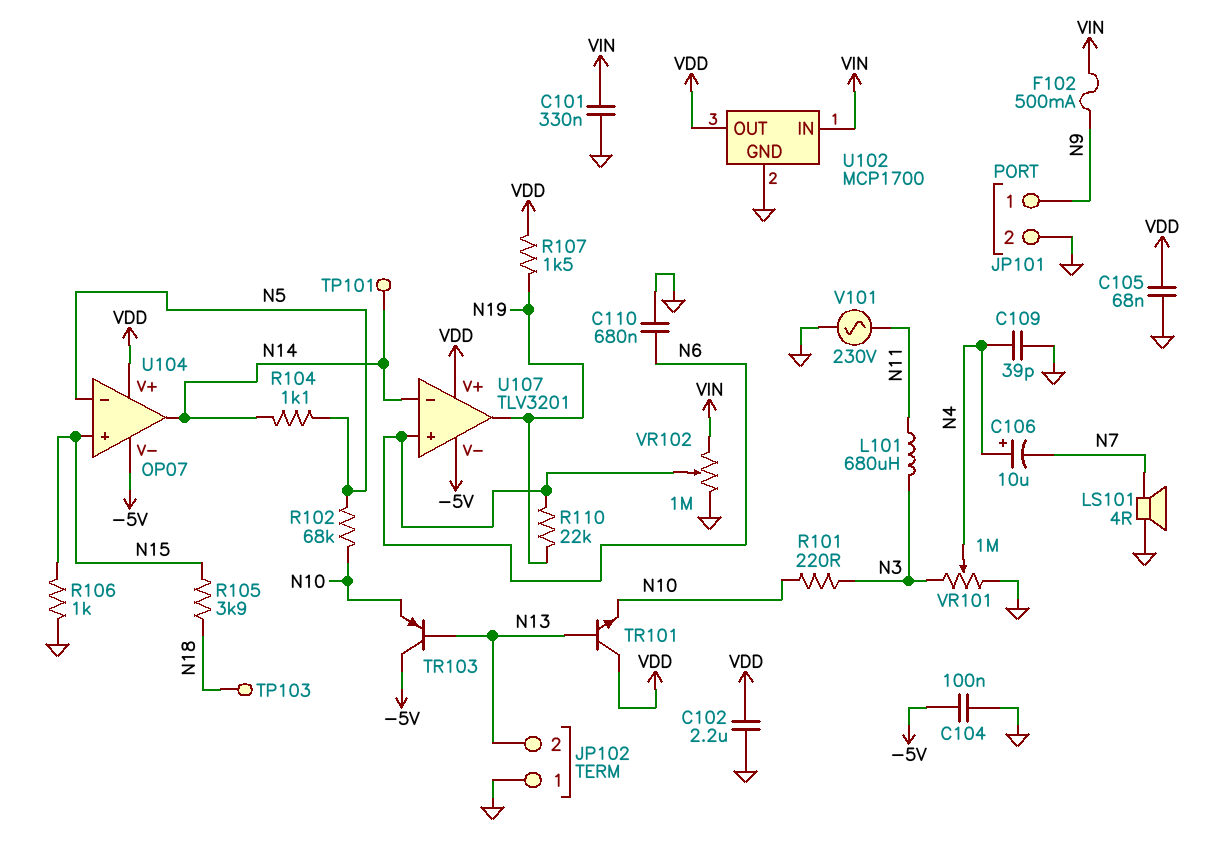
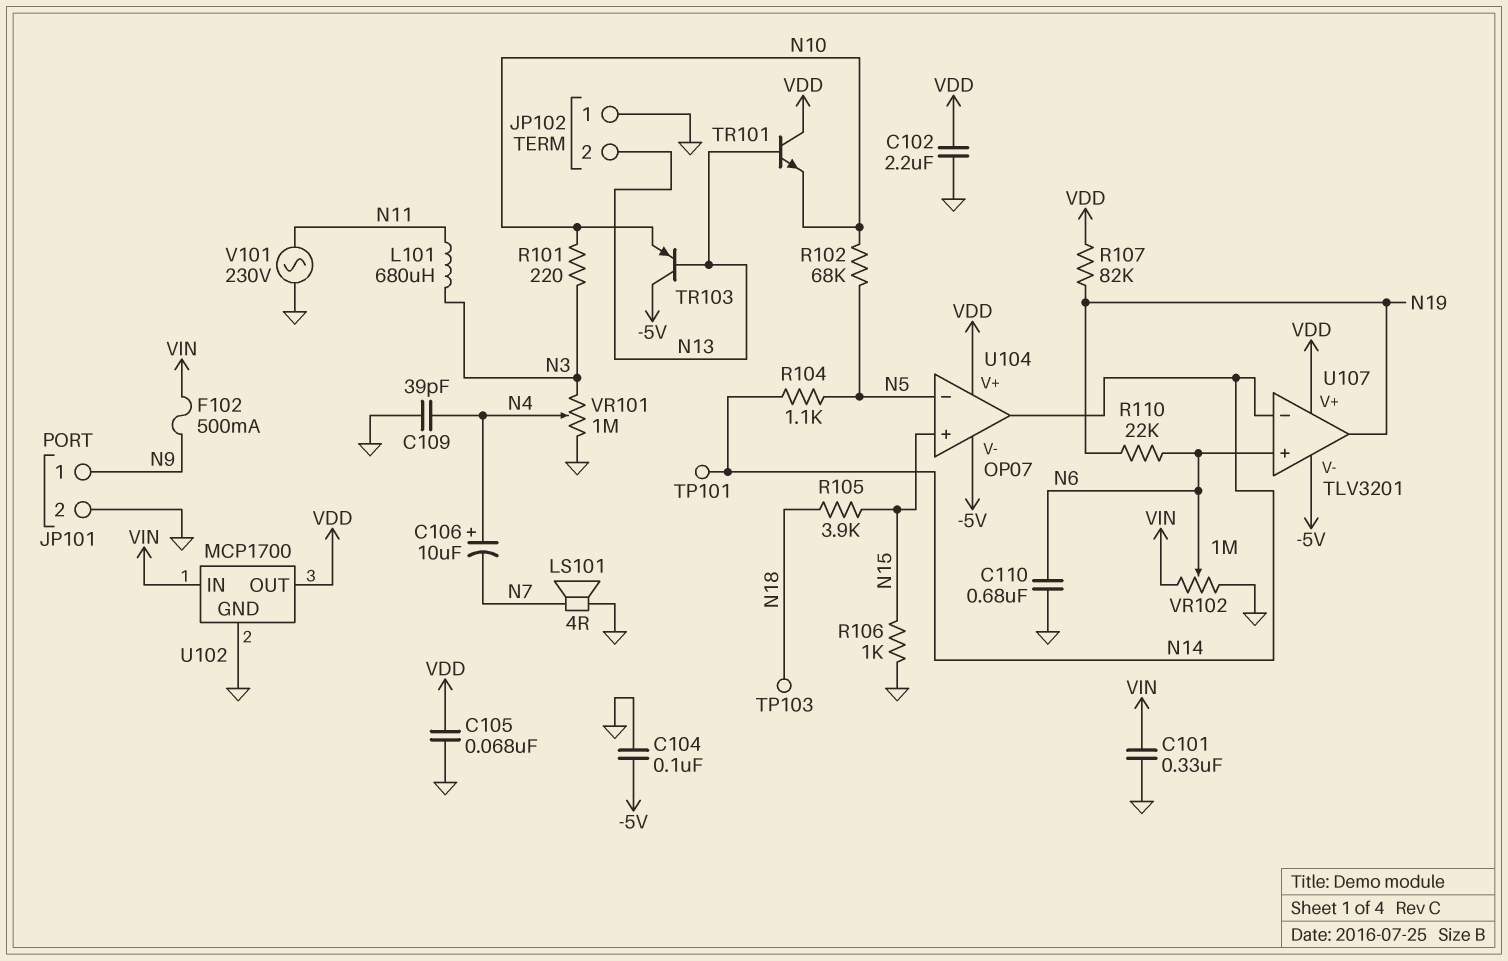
R107: 1.5k (N19, VDD) -> 82k (N19, VDD)

